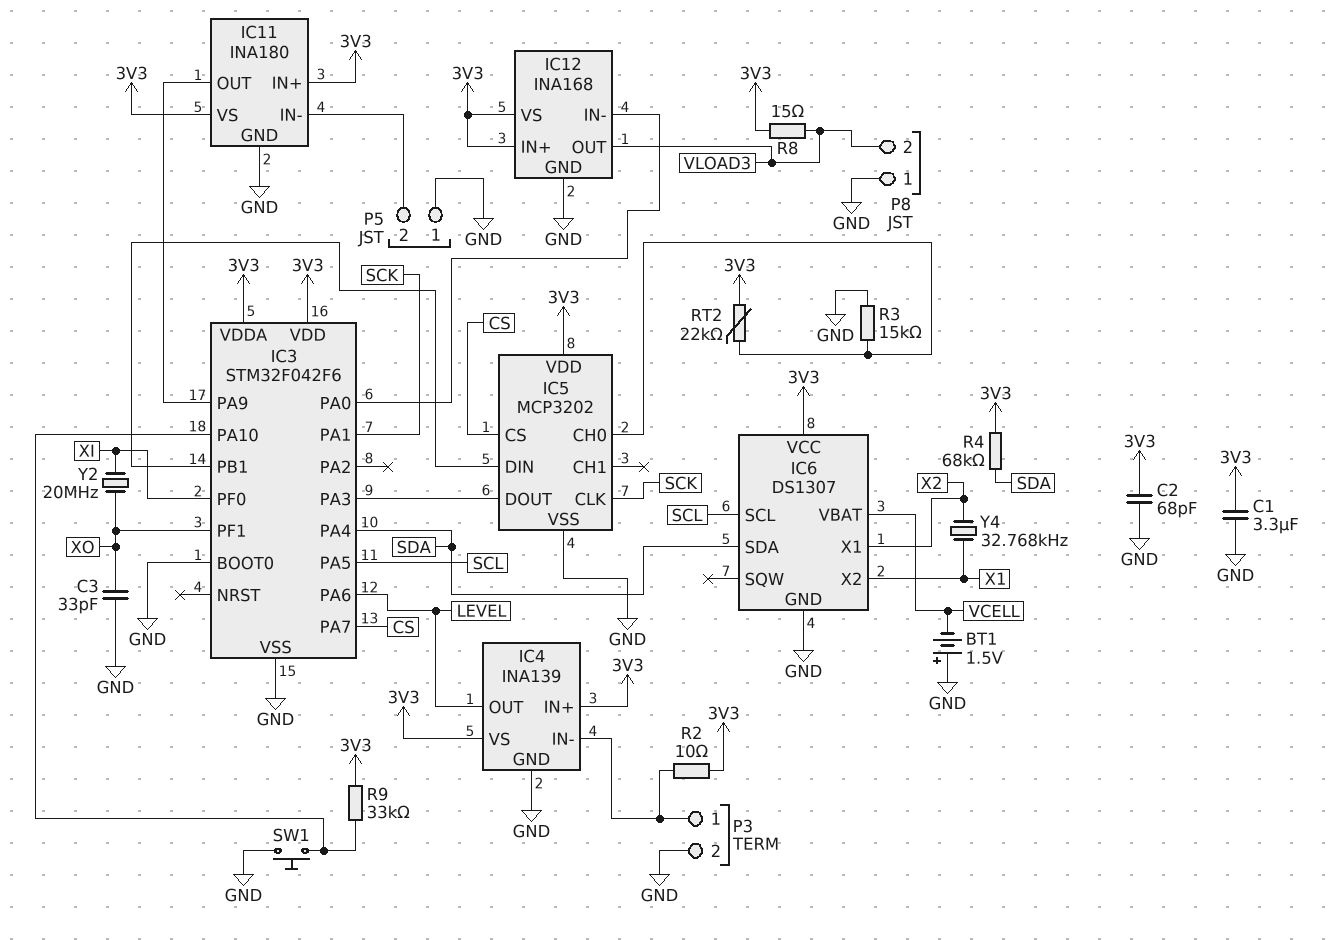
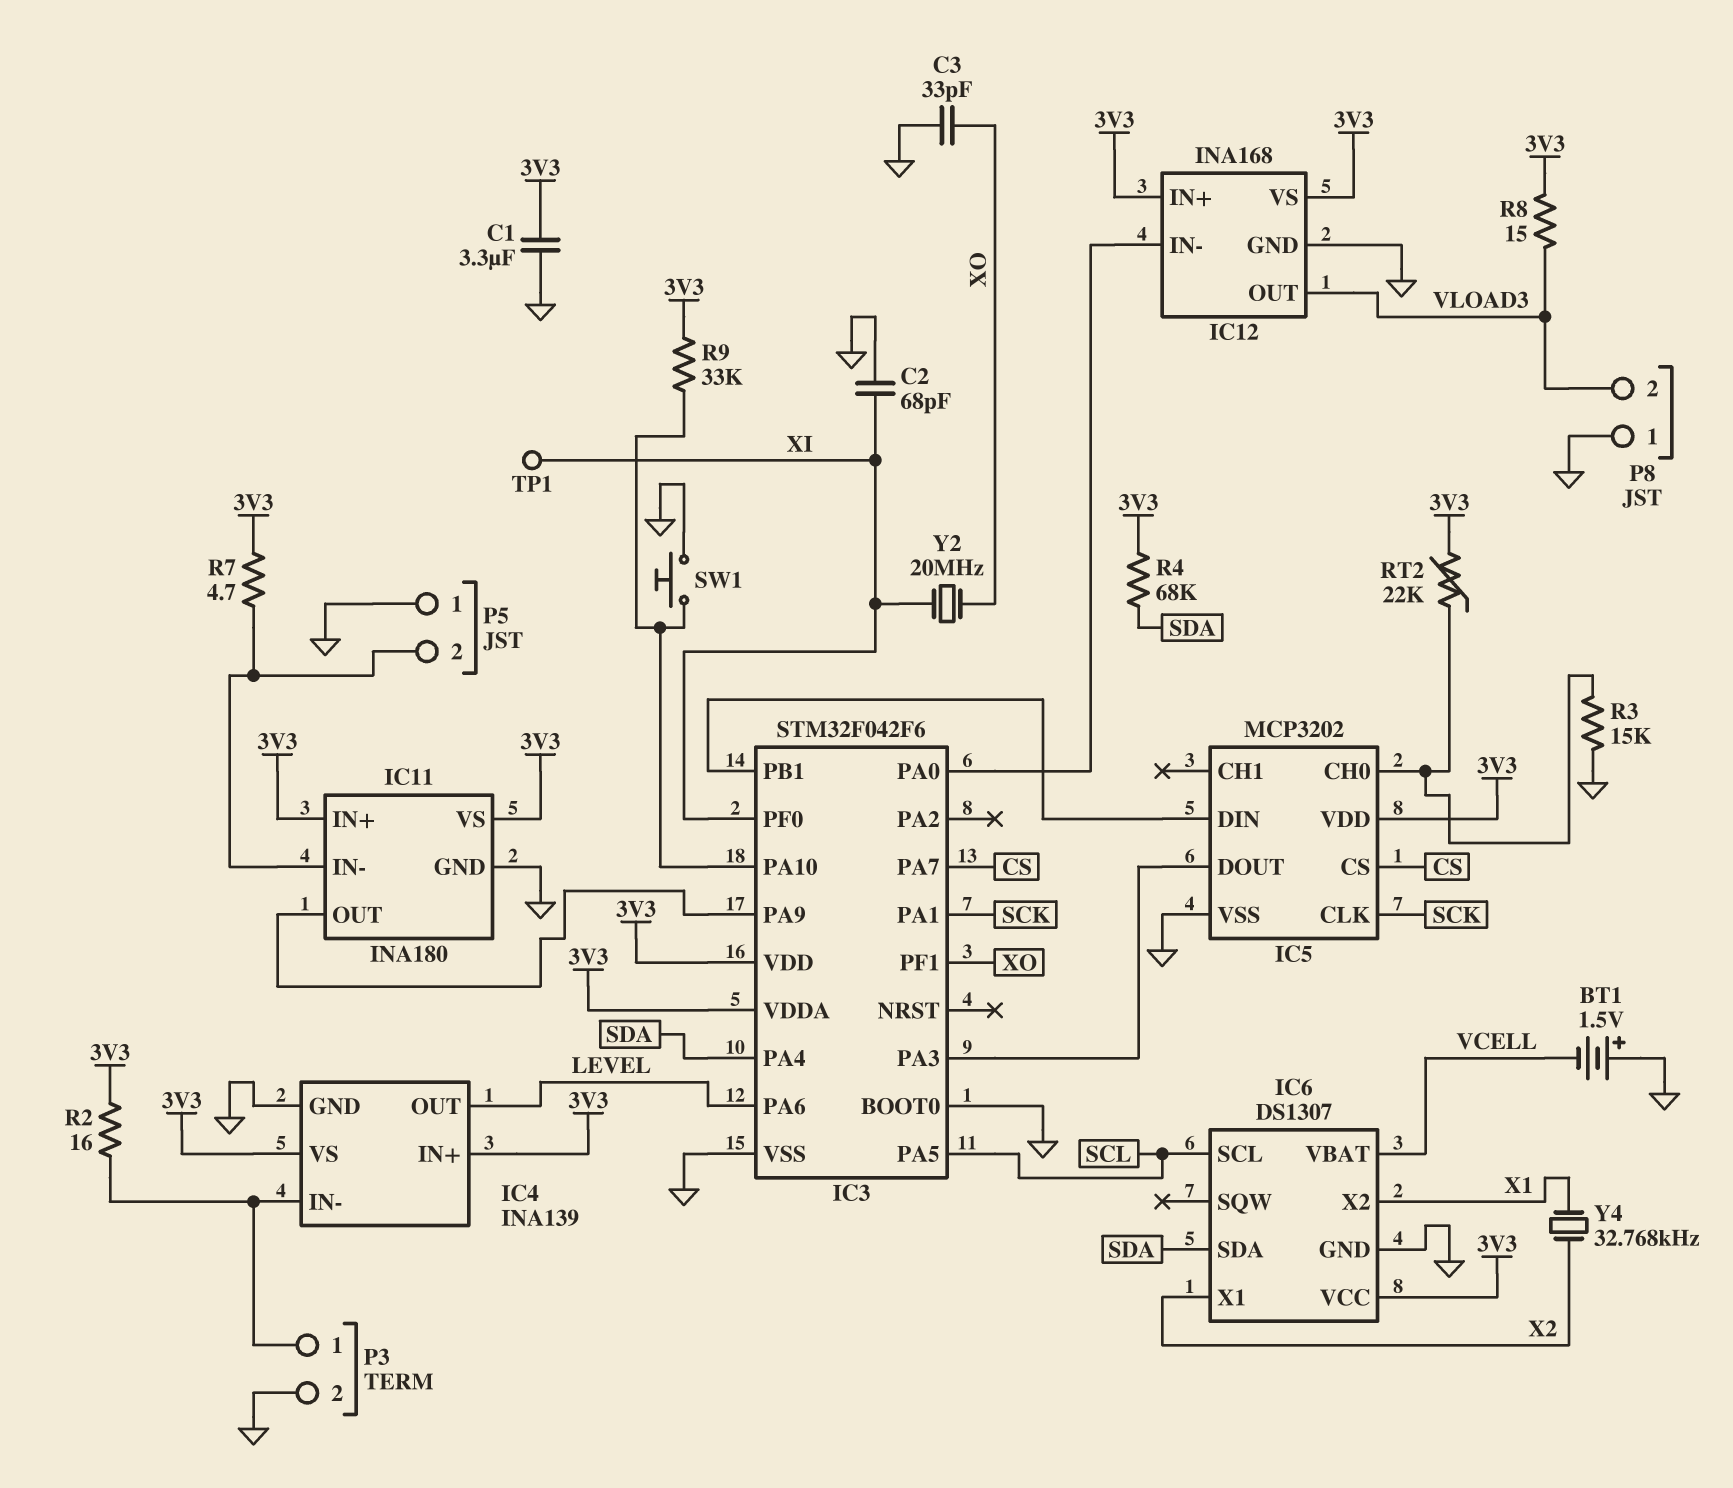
C2: 68pF (3V3, GND) -> 68pF (GND, XI)
R2: 10 (3V3, IC4/IN-) -> 16 (3V3, IC4/IN-)
R7: none -> 4.7 (3V3, IC11/IN-)
TP1: none -> test point (XI)

